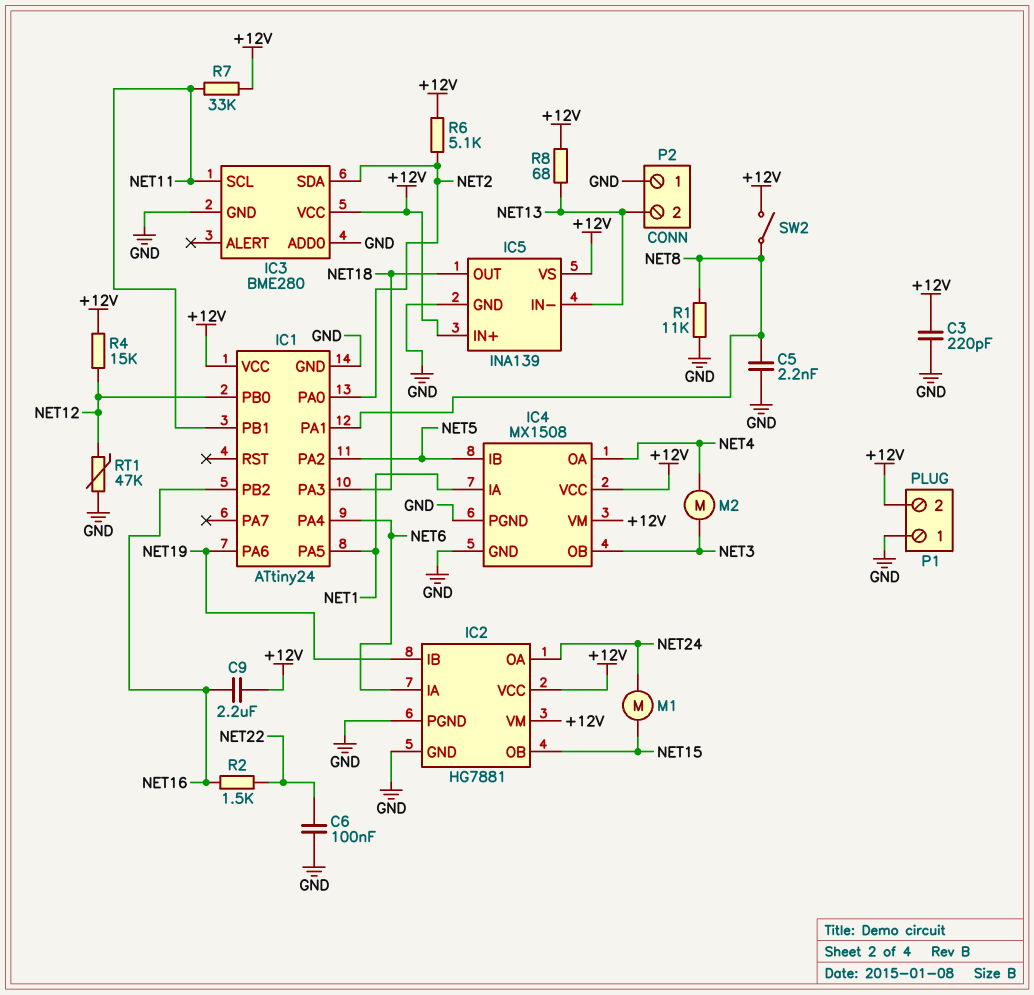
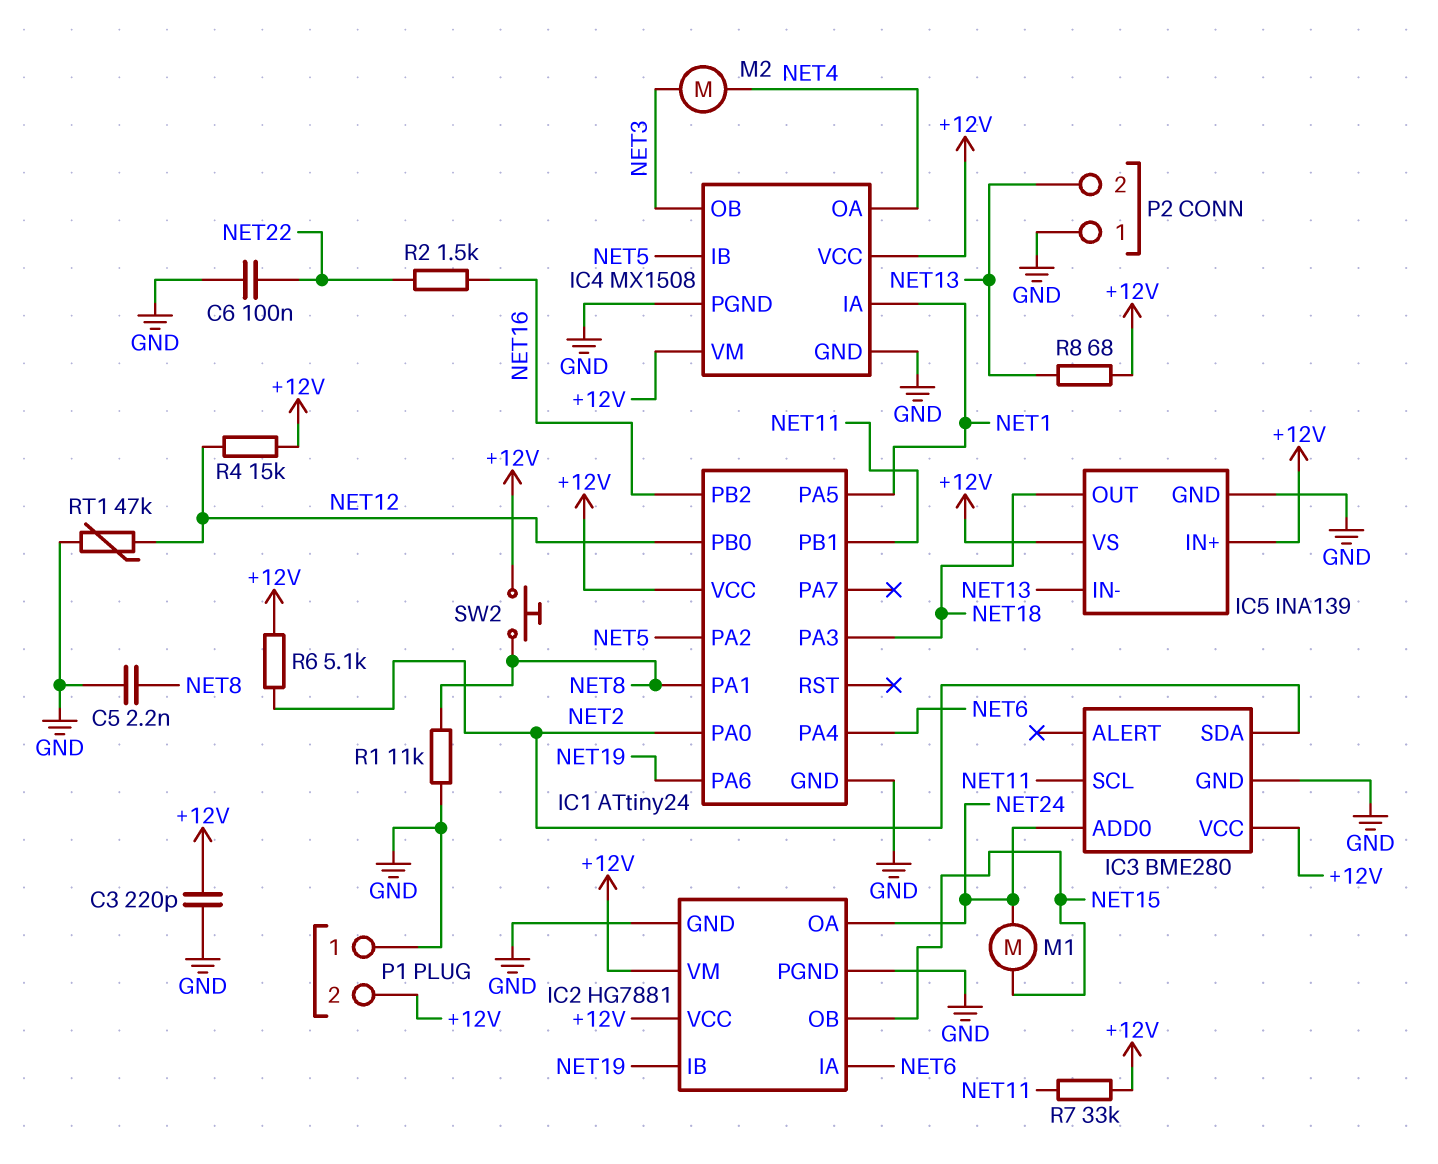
C9: 2.2uF (+12V, NET16) -> none
IC3 pin ADD0: GND -> NET24
SW2: switch (+12V, NET8) -> button (+12V, NET8)

